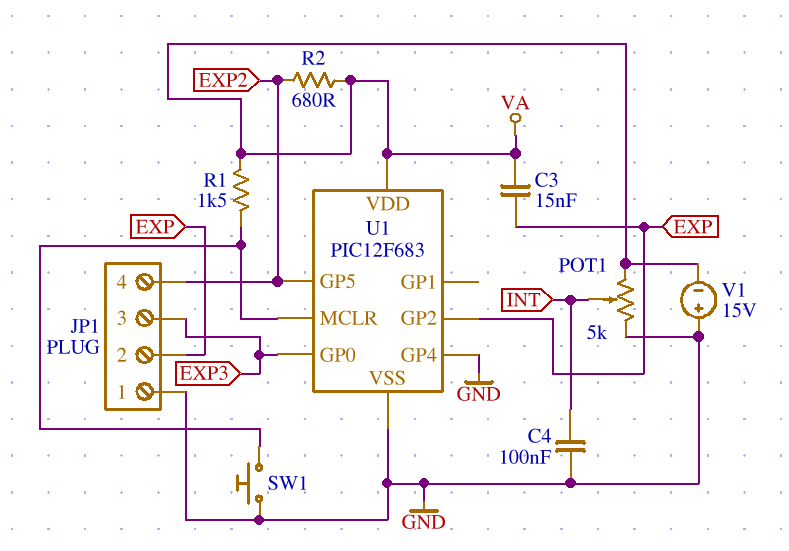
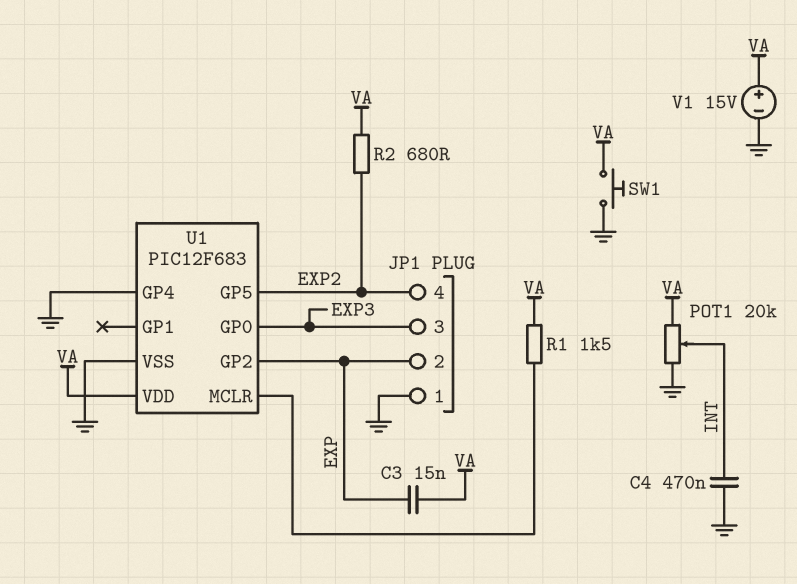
C4: 100nF (GND, INT) -> 470nF (GND, INT)
POT1: 5k (GND, VA, wiper INT) -> 20k (GND, VA, wiper INT)
SW1: button (GND, U1/MCLR) -> button (GND, VA)
V1: 15V (plus GND, minus VA) -> 15V (plus VA, minus GND)

